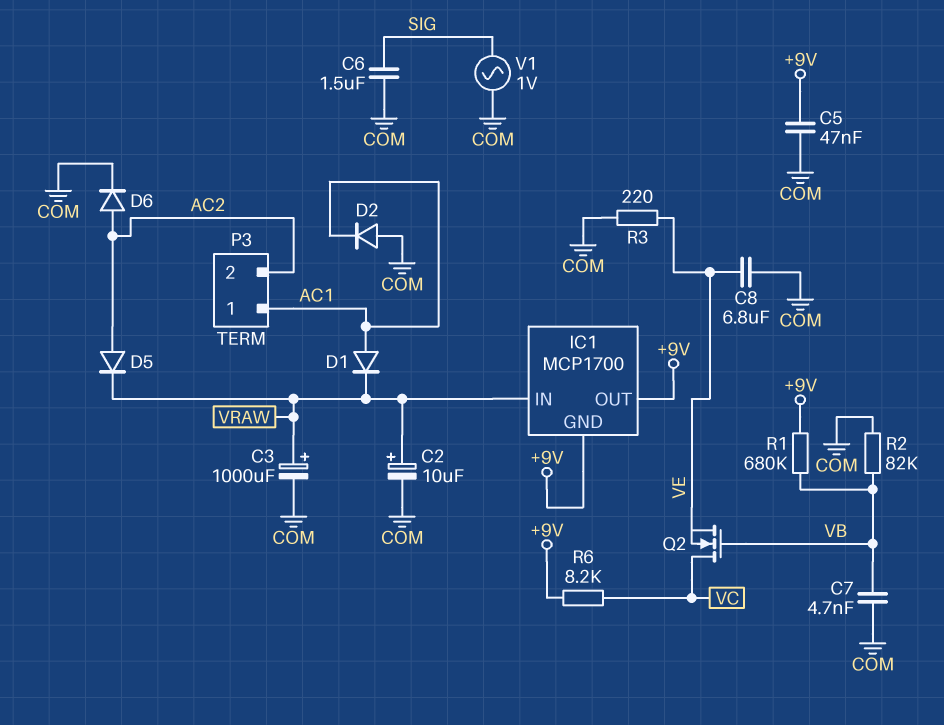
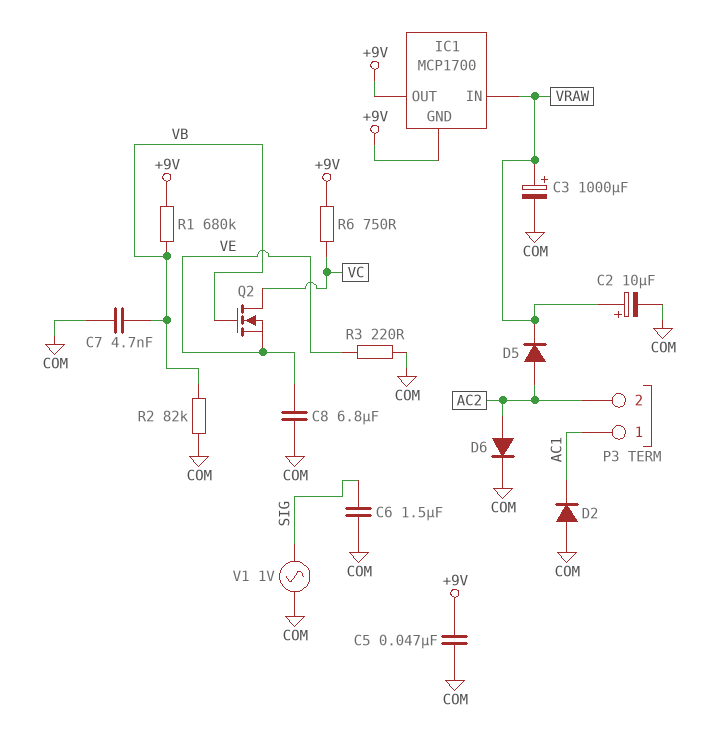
D1: diode (A AC1, K VRAW) -> none
R6: 8.2k (+9V, VC) -> 750 (+9V, VC)

